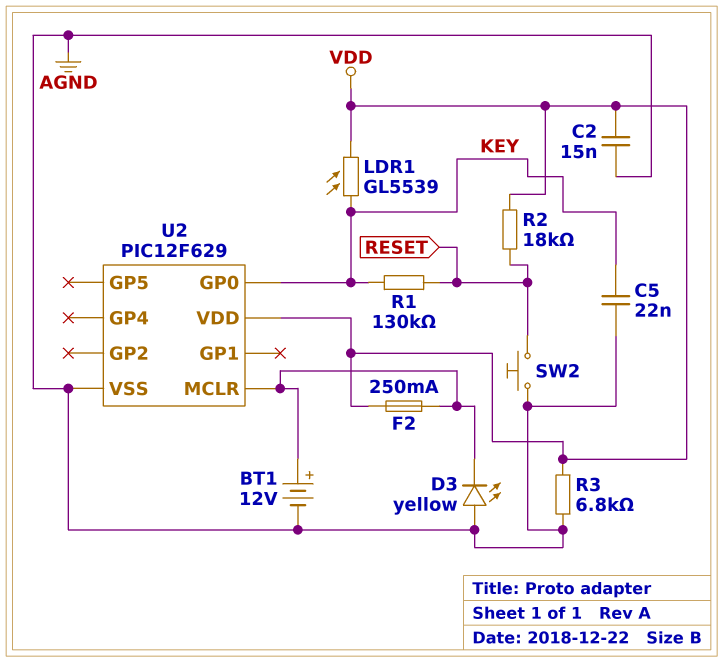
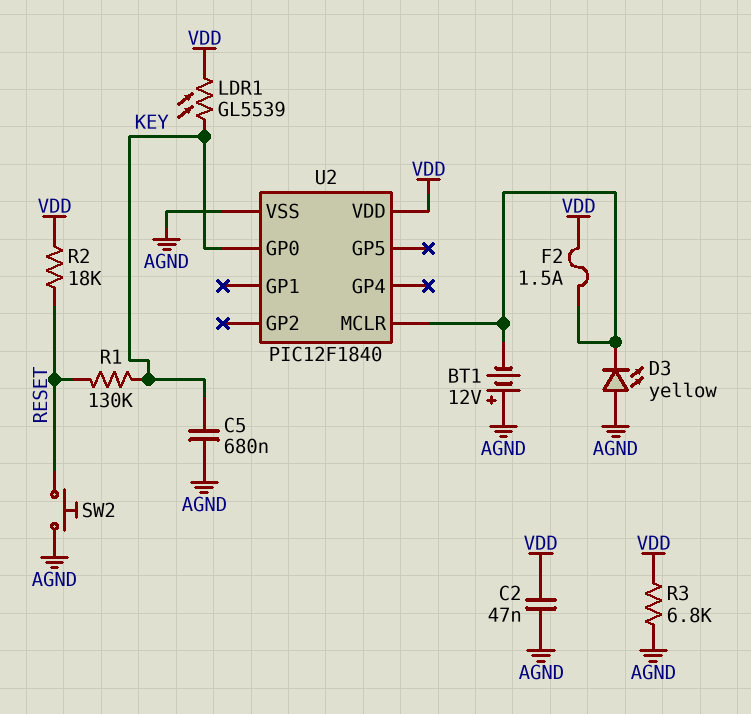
BT1: 12V (plus U2/MCLR, minus AGND) -> 12V (plus AGND, minus U2/MCLR)
C2: 15nF (AGND, VDD) -> 47nF (AGND, VDD)
C5: 22nF (AGND, KEY) -> 680nF (AGND, KEY)
F2: 250mA (U2/MCLR, VDD) -> 1.5A (U2/MCLR, VDD)
U2: PIC12F629 -> PIC12F1840

